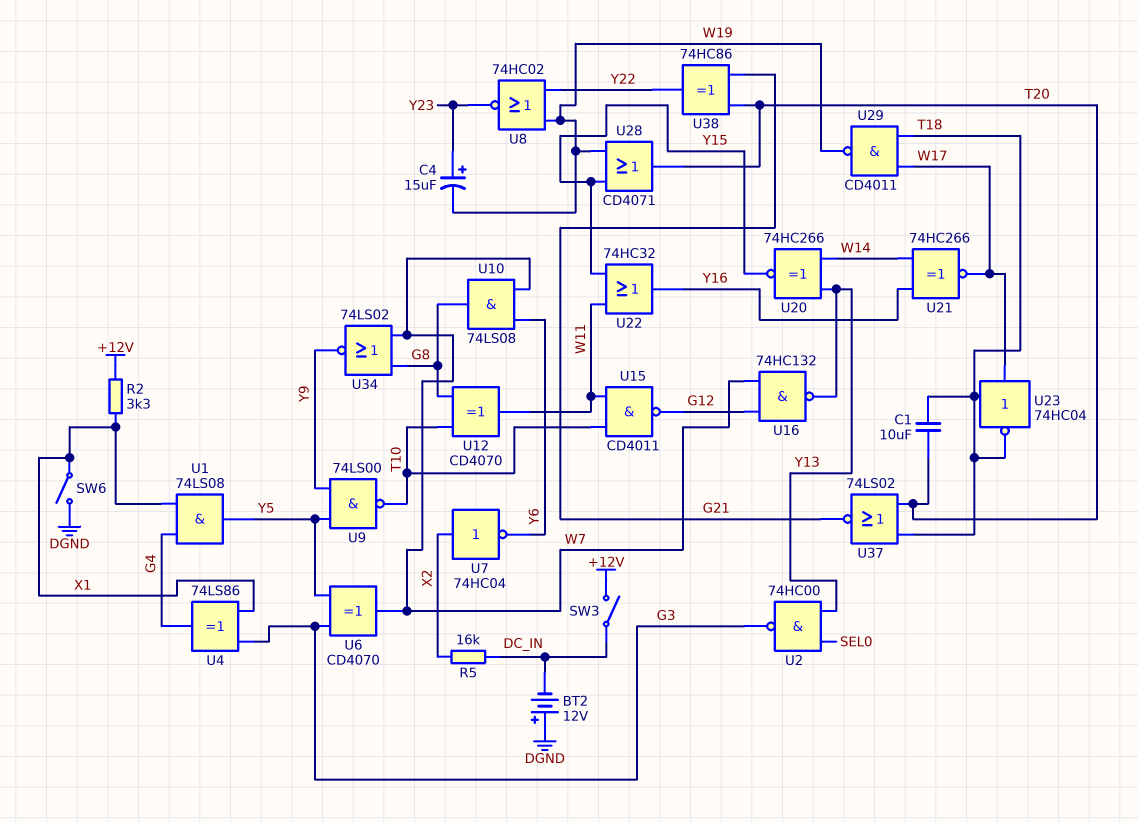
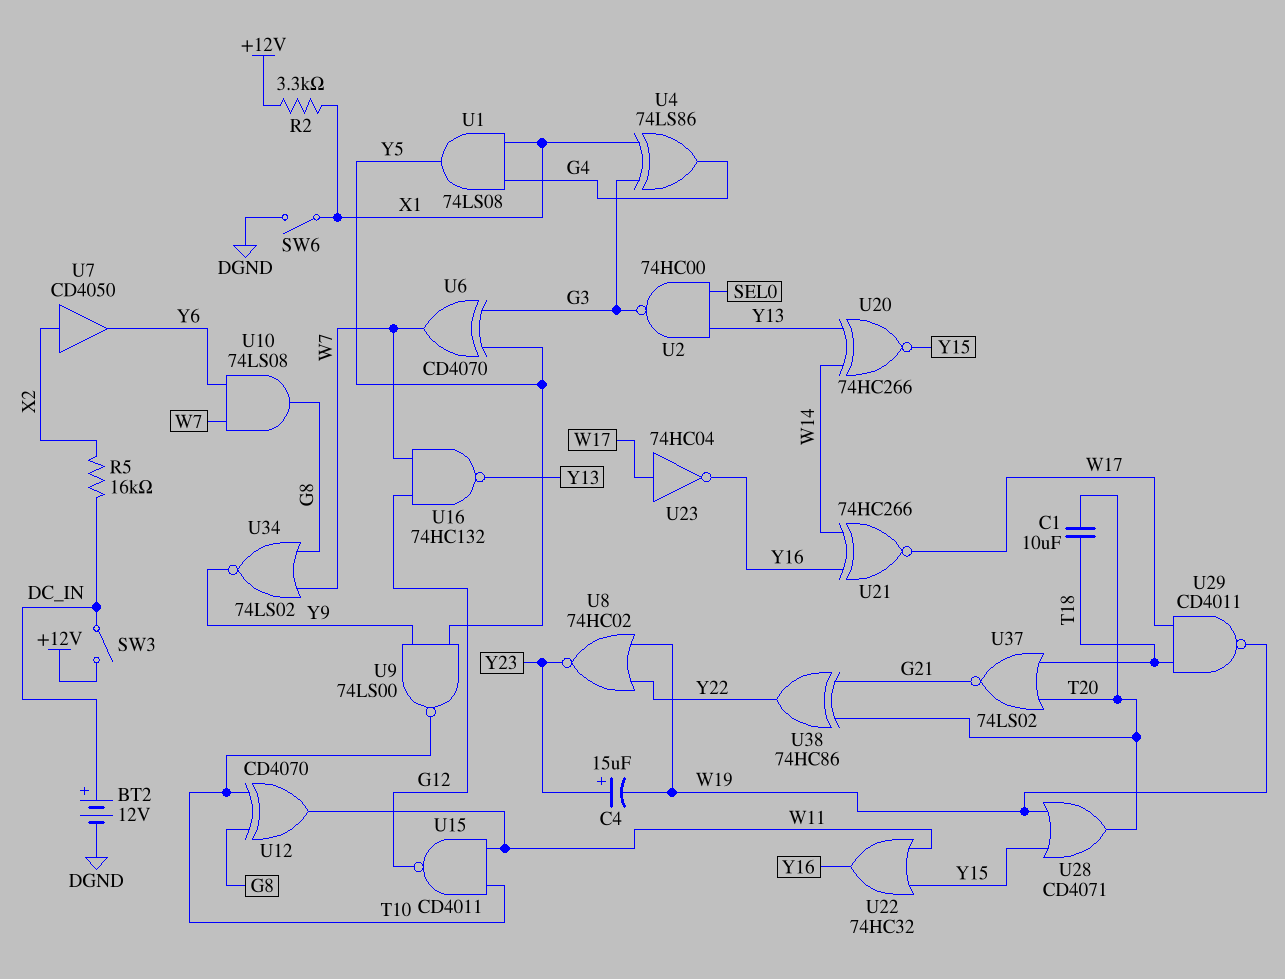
BT2: 12V (plus DGND, minus DC_IN) -> 12V (plus DC_IN, minus DGND)
U7: NOT 74HC04 (in X2, out Y6) -> buffer CD4050 (in X2, out Y6)
U23: NOT 74HC04 (in W17, out T18) -> NOT 74HC04 (in W17, out Y16)

